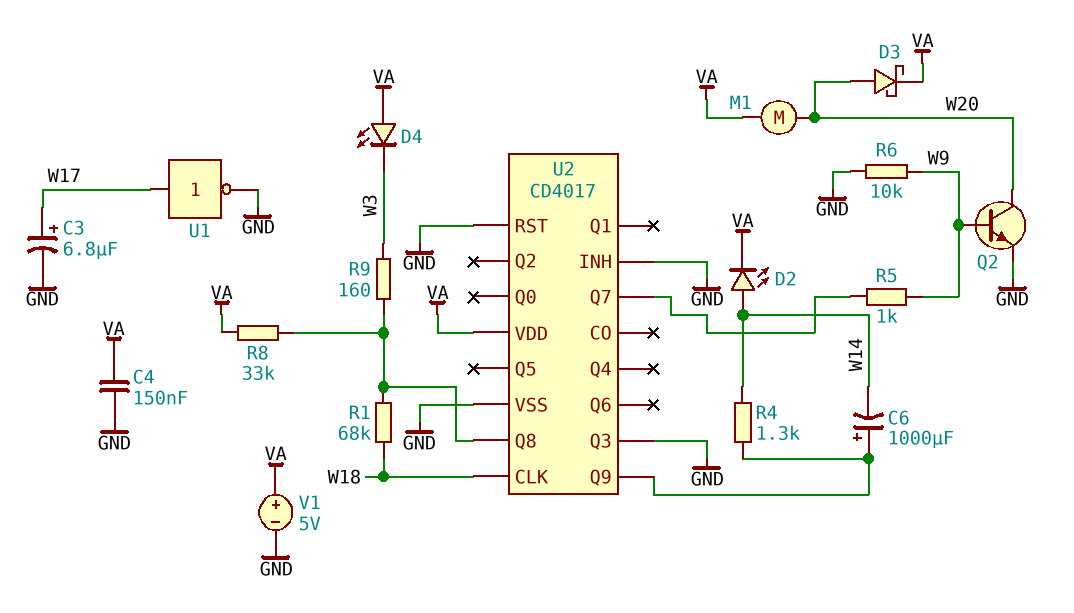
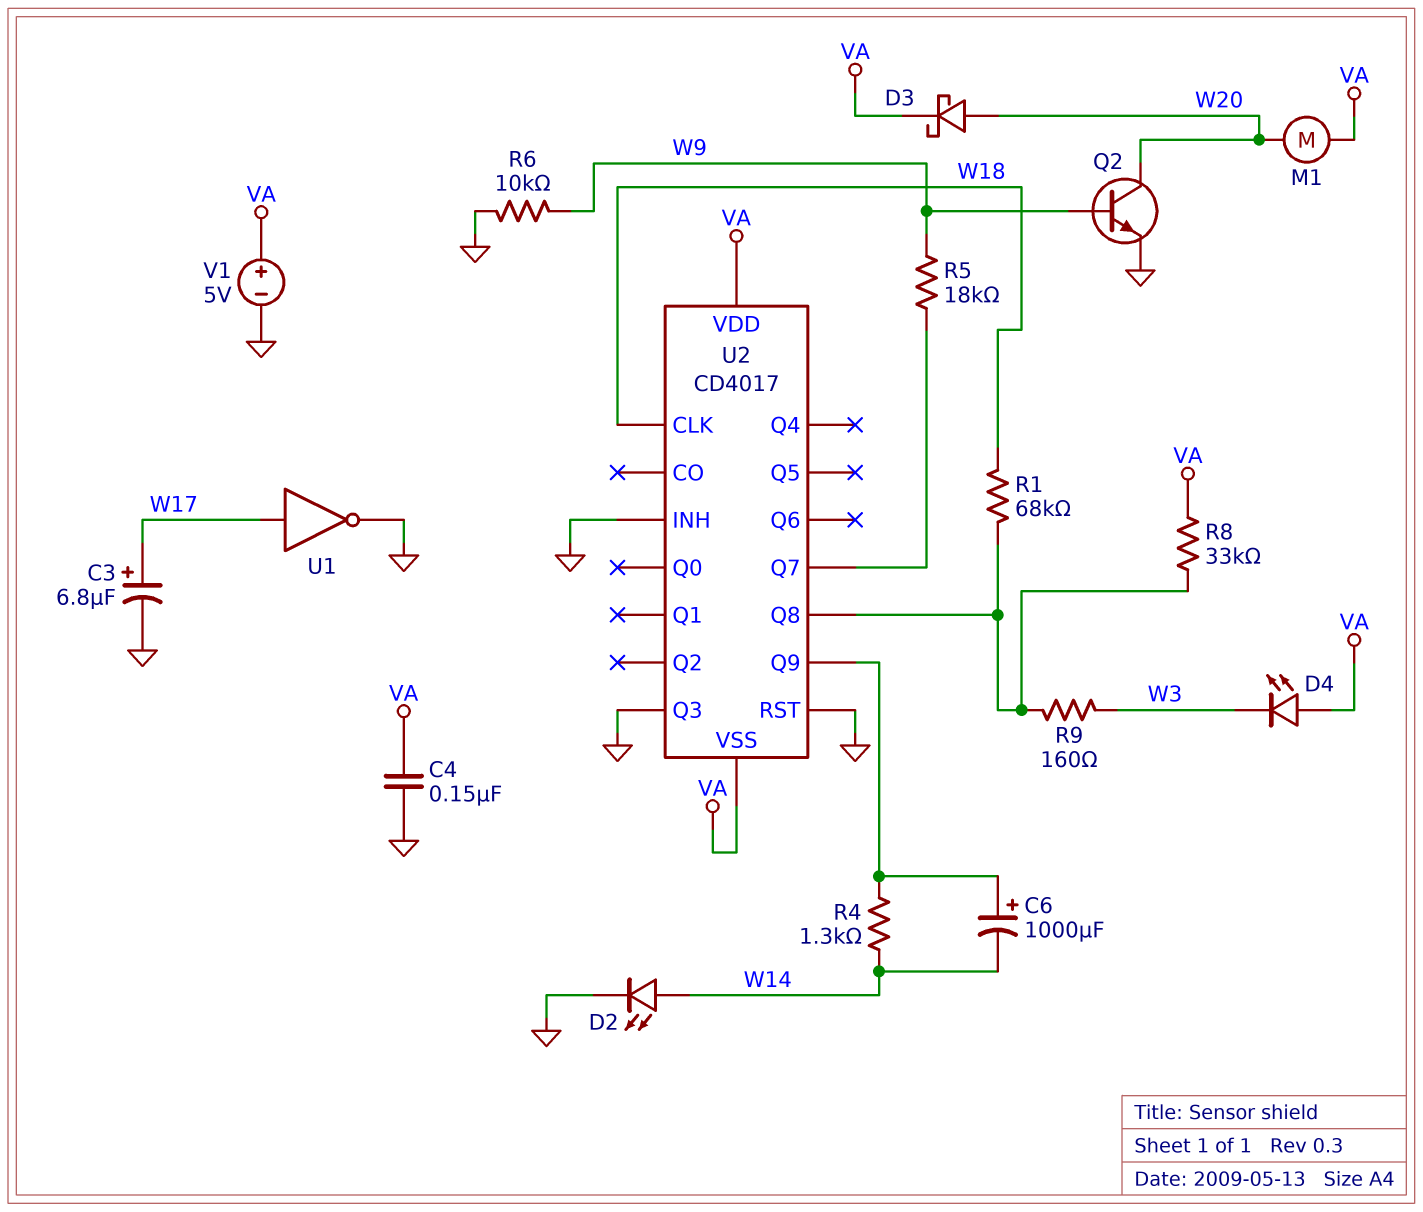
D2: LED (A W14, K VA) -> LED (A W14, K GND)
R5: 1k (U2/Q7, W9) -> 18k (U2/Q7, W9)
U2 pin VSS: GND -> VA

